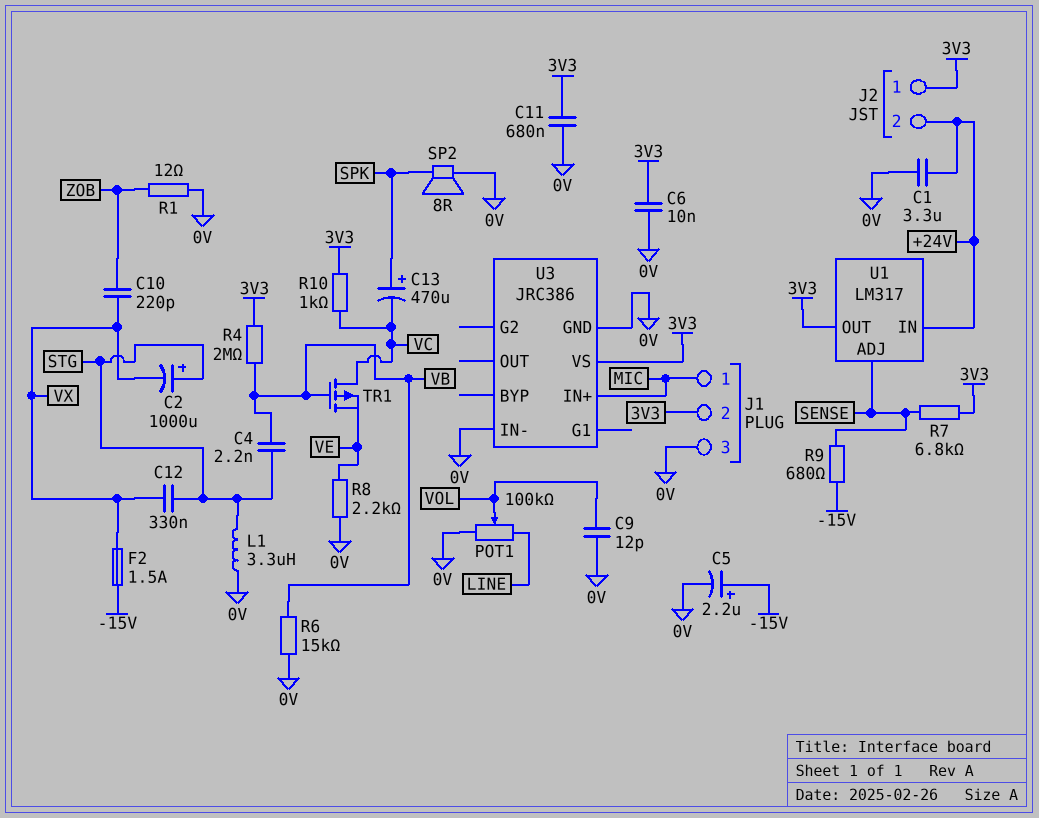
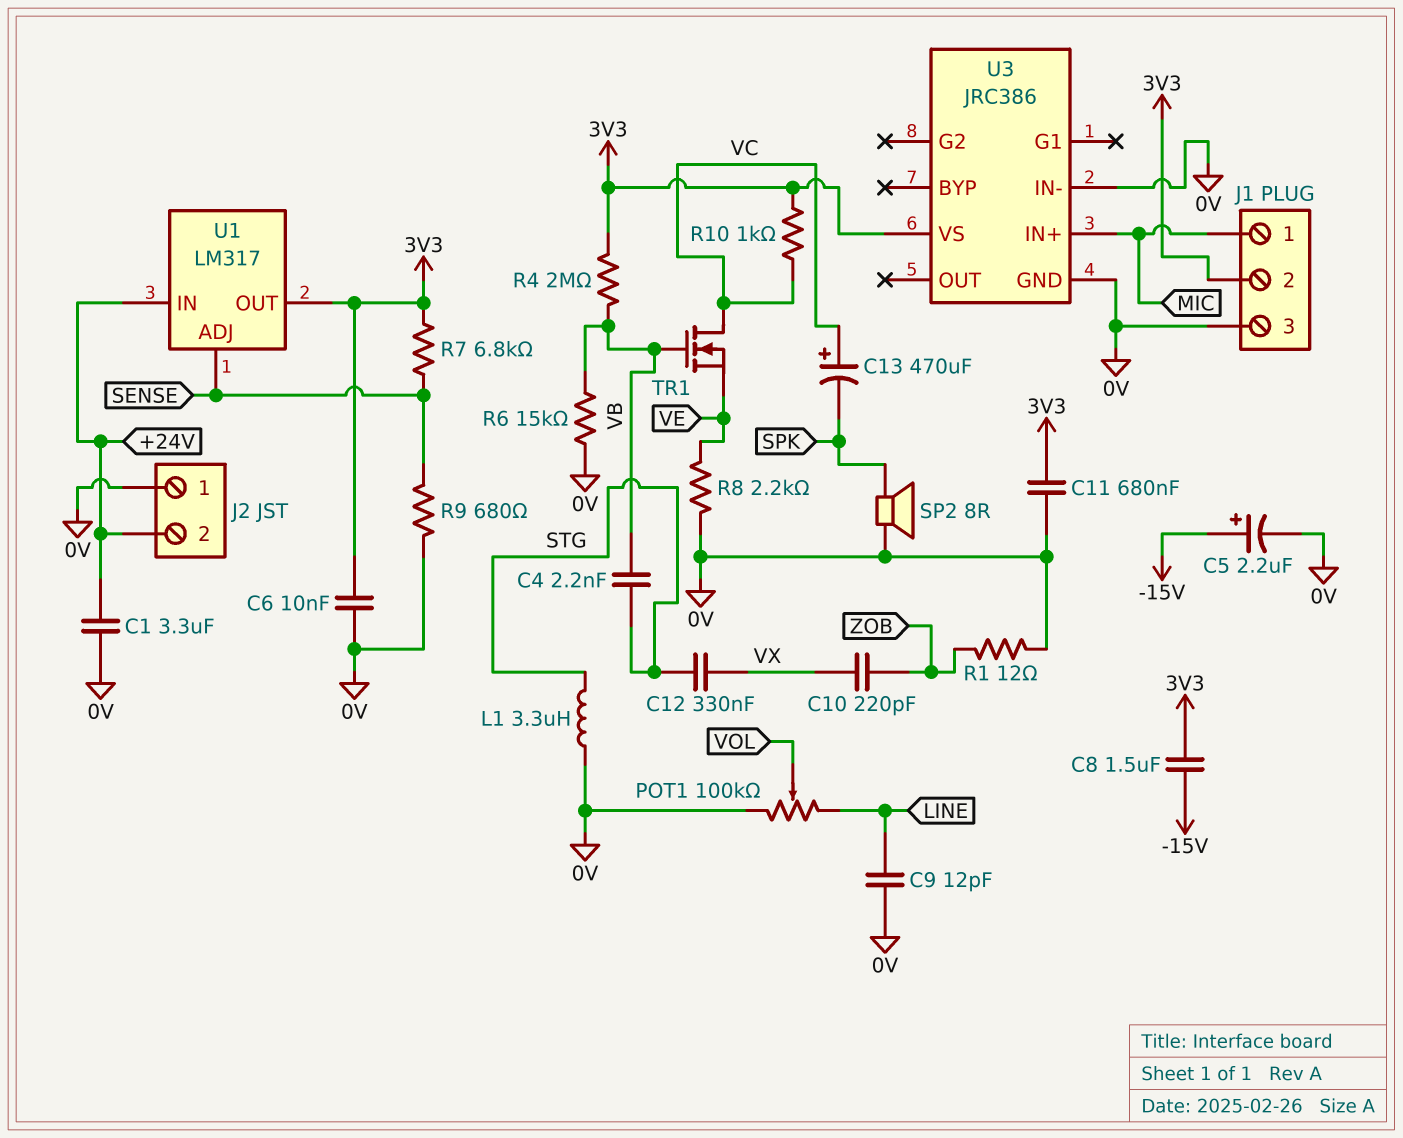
C2: 1000uF (plus STG, minus VX) -> none
C8: none -> 1.5uF (-15V, 3V3)
C9: 12pF (0V, VOL) -> 12pF (0V, LINE)
C13: 470uF (plus SPK, minus VC) -> 470uF (plus VC, minus SPK)
F2: 1.5A (-15V, VX) -> none
J2 pin 1: 3V3 -> 0V
R9: 680 (-15V, SENSE) -> 680 (0V, SENSE)
TR1: PMOS (G VB, D VC, S VE) -> NMOS (G VB, D VC, S VE)

